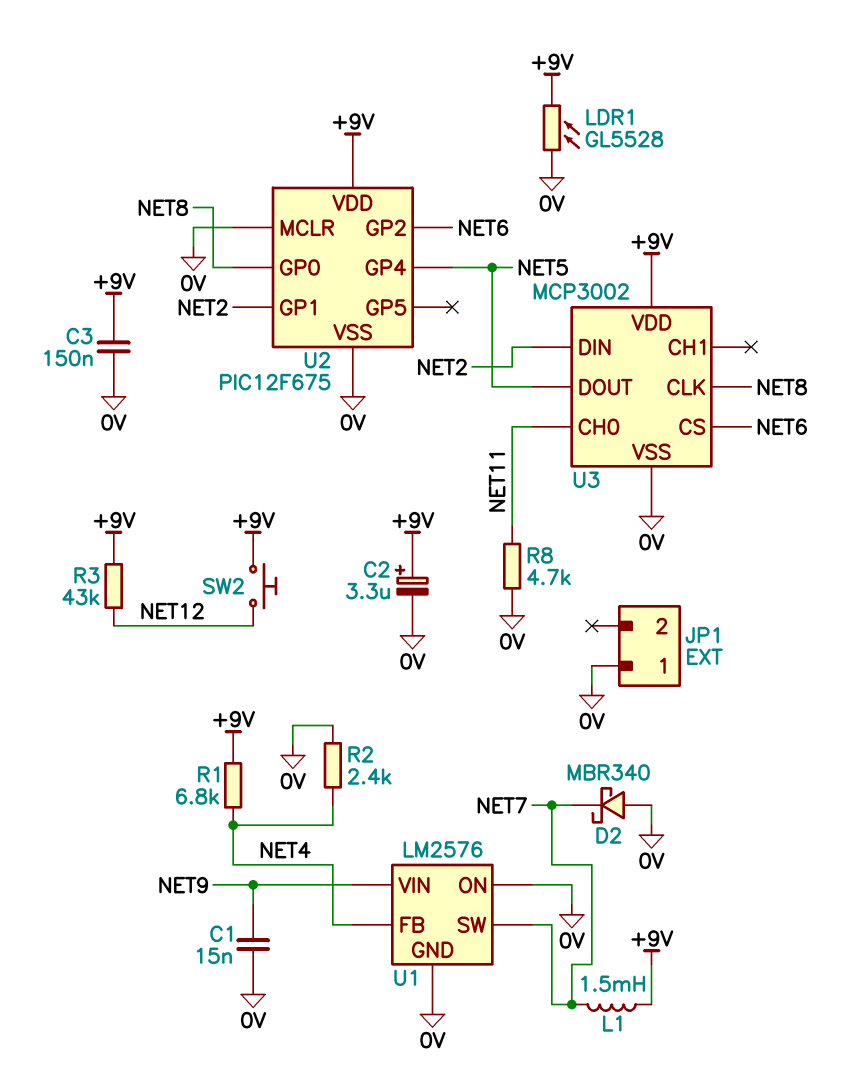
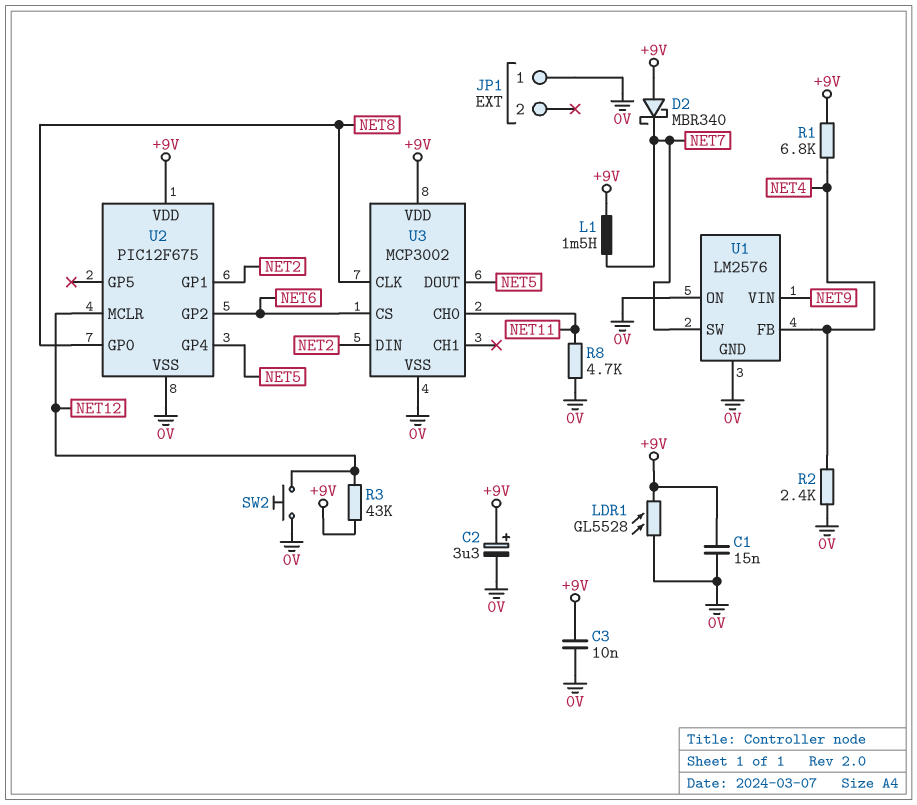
C1: 15nF (0V, NET9) -> 15nF (+9V, 0V)
C3: 150nF (+9V, 0V) -> 10nF (+9V, 0V)
D2: schottky MBR340 (A 0V, K NET7) -> schottky MBR340 (A +9V, K NET7)
SW2: button (+9V, NET12) -> button (0V, NET12)
U2 pin MCLR: 0V -> NET12

